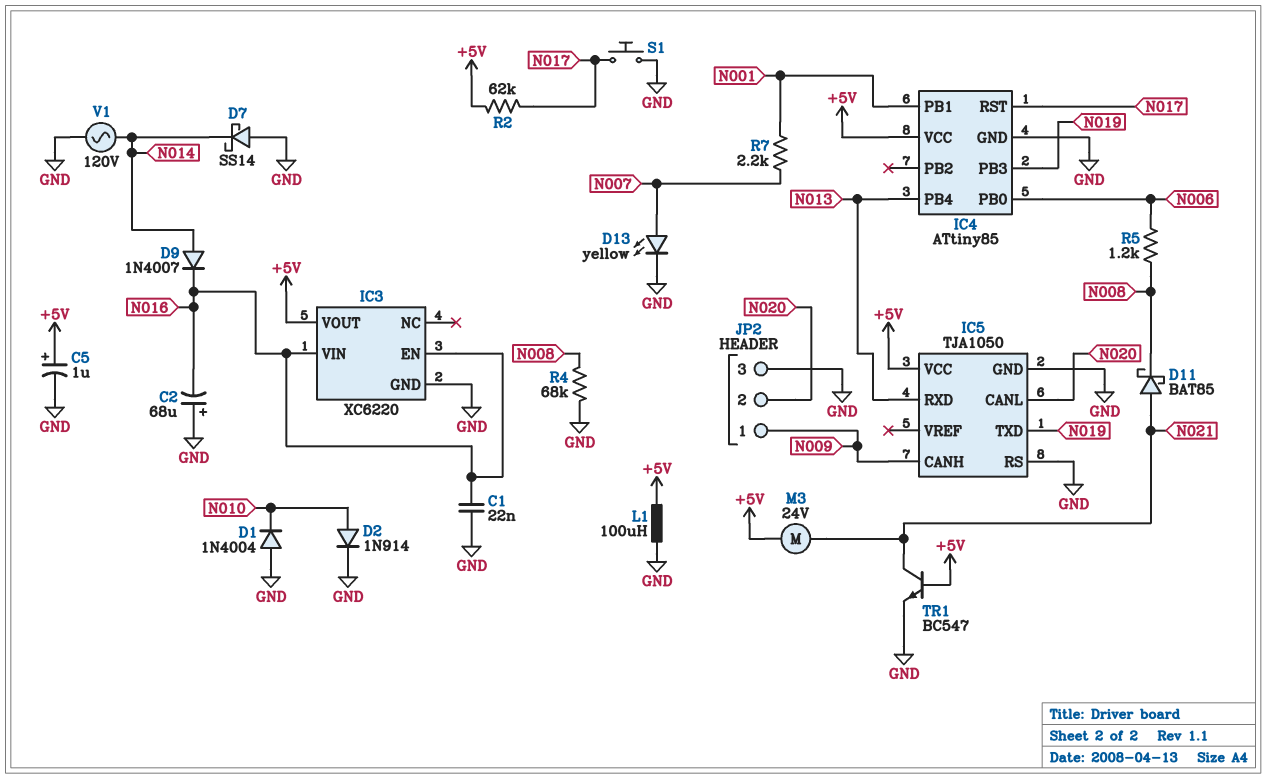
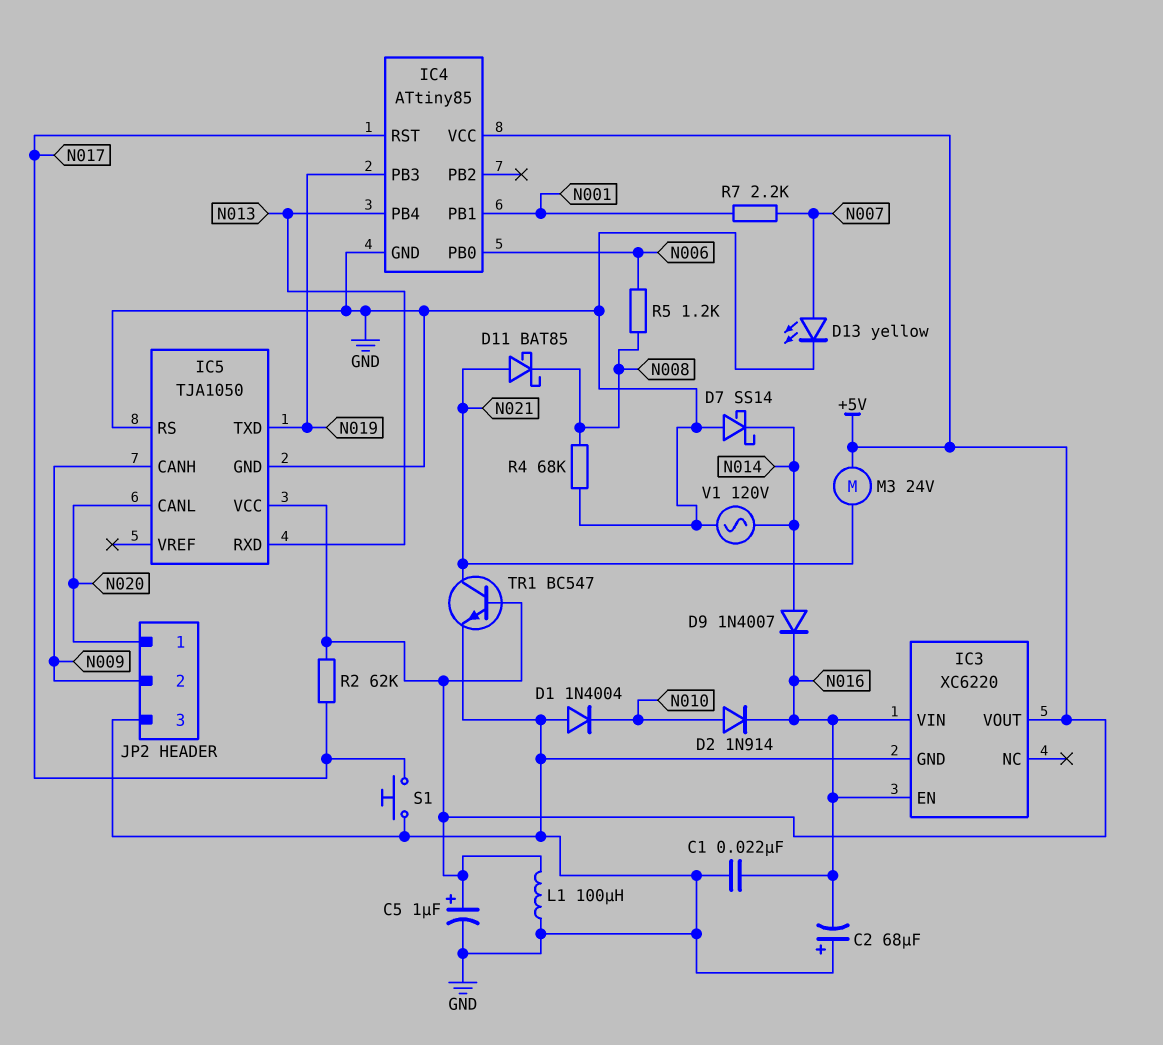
D2: diode 1N914 (A N010, K GND) -> diode 1N914 (A N010, K N016)
JP2 pin 1: N009 -> N020
JP2 pin 2: N020 -> N009

